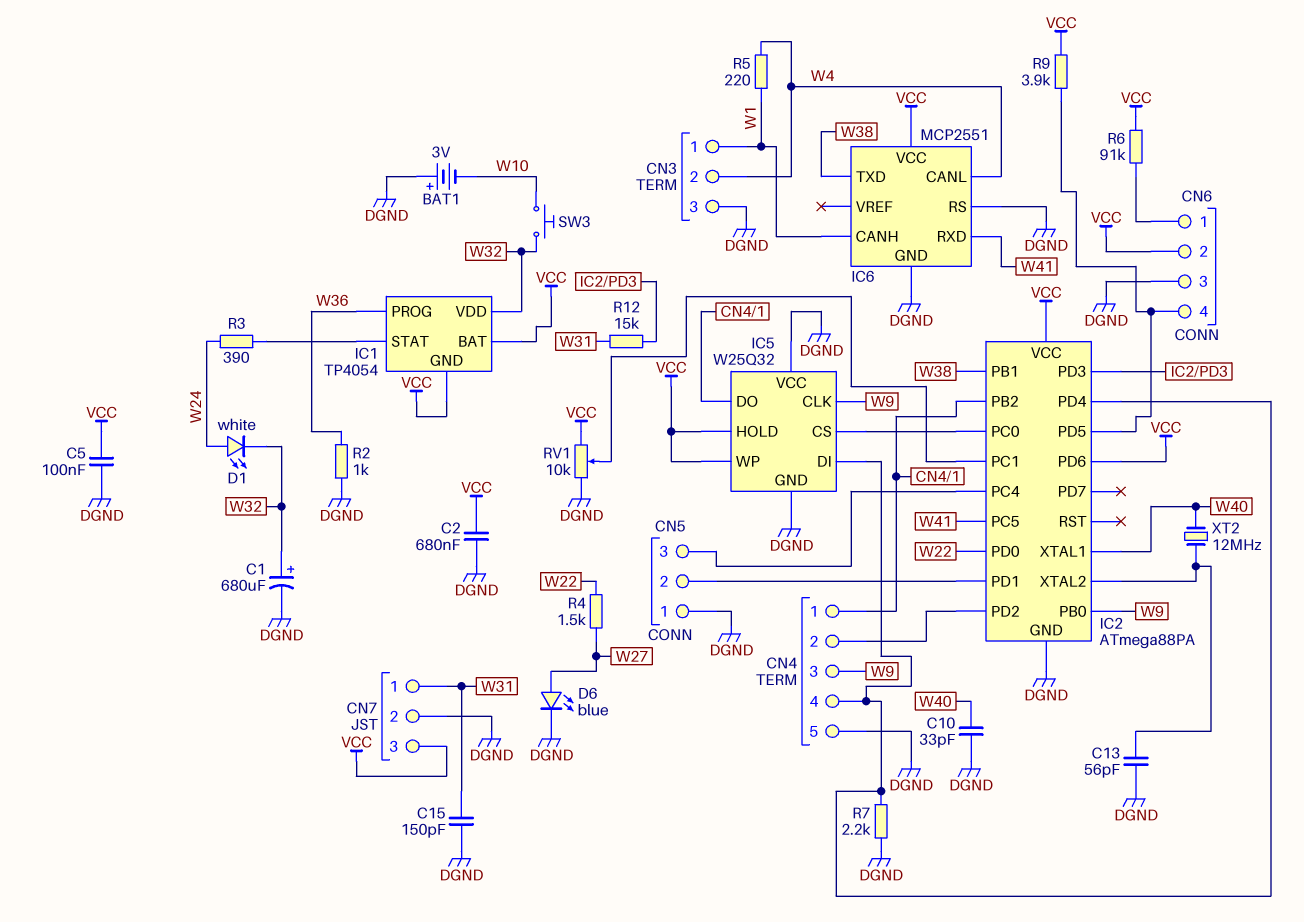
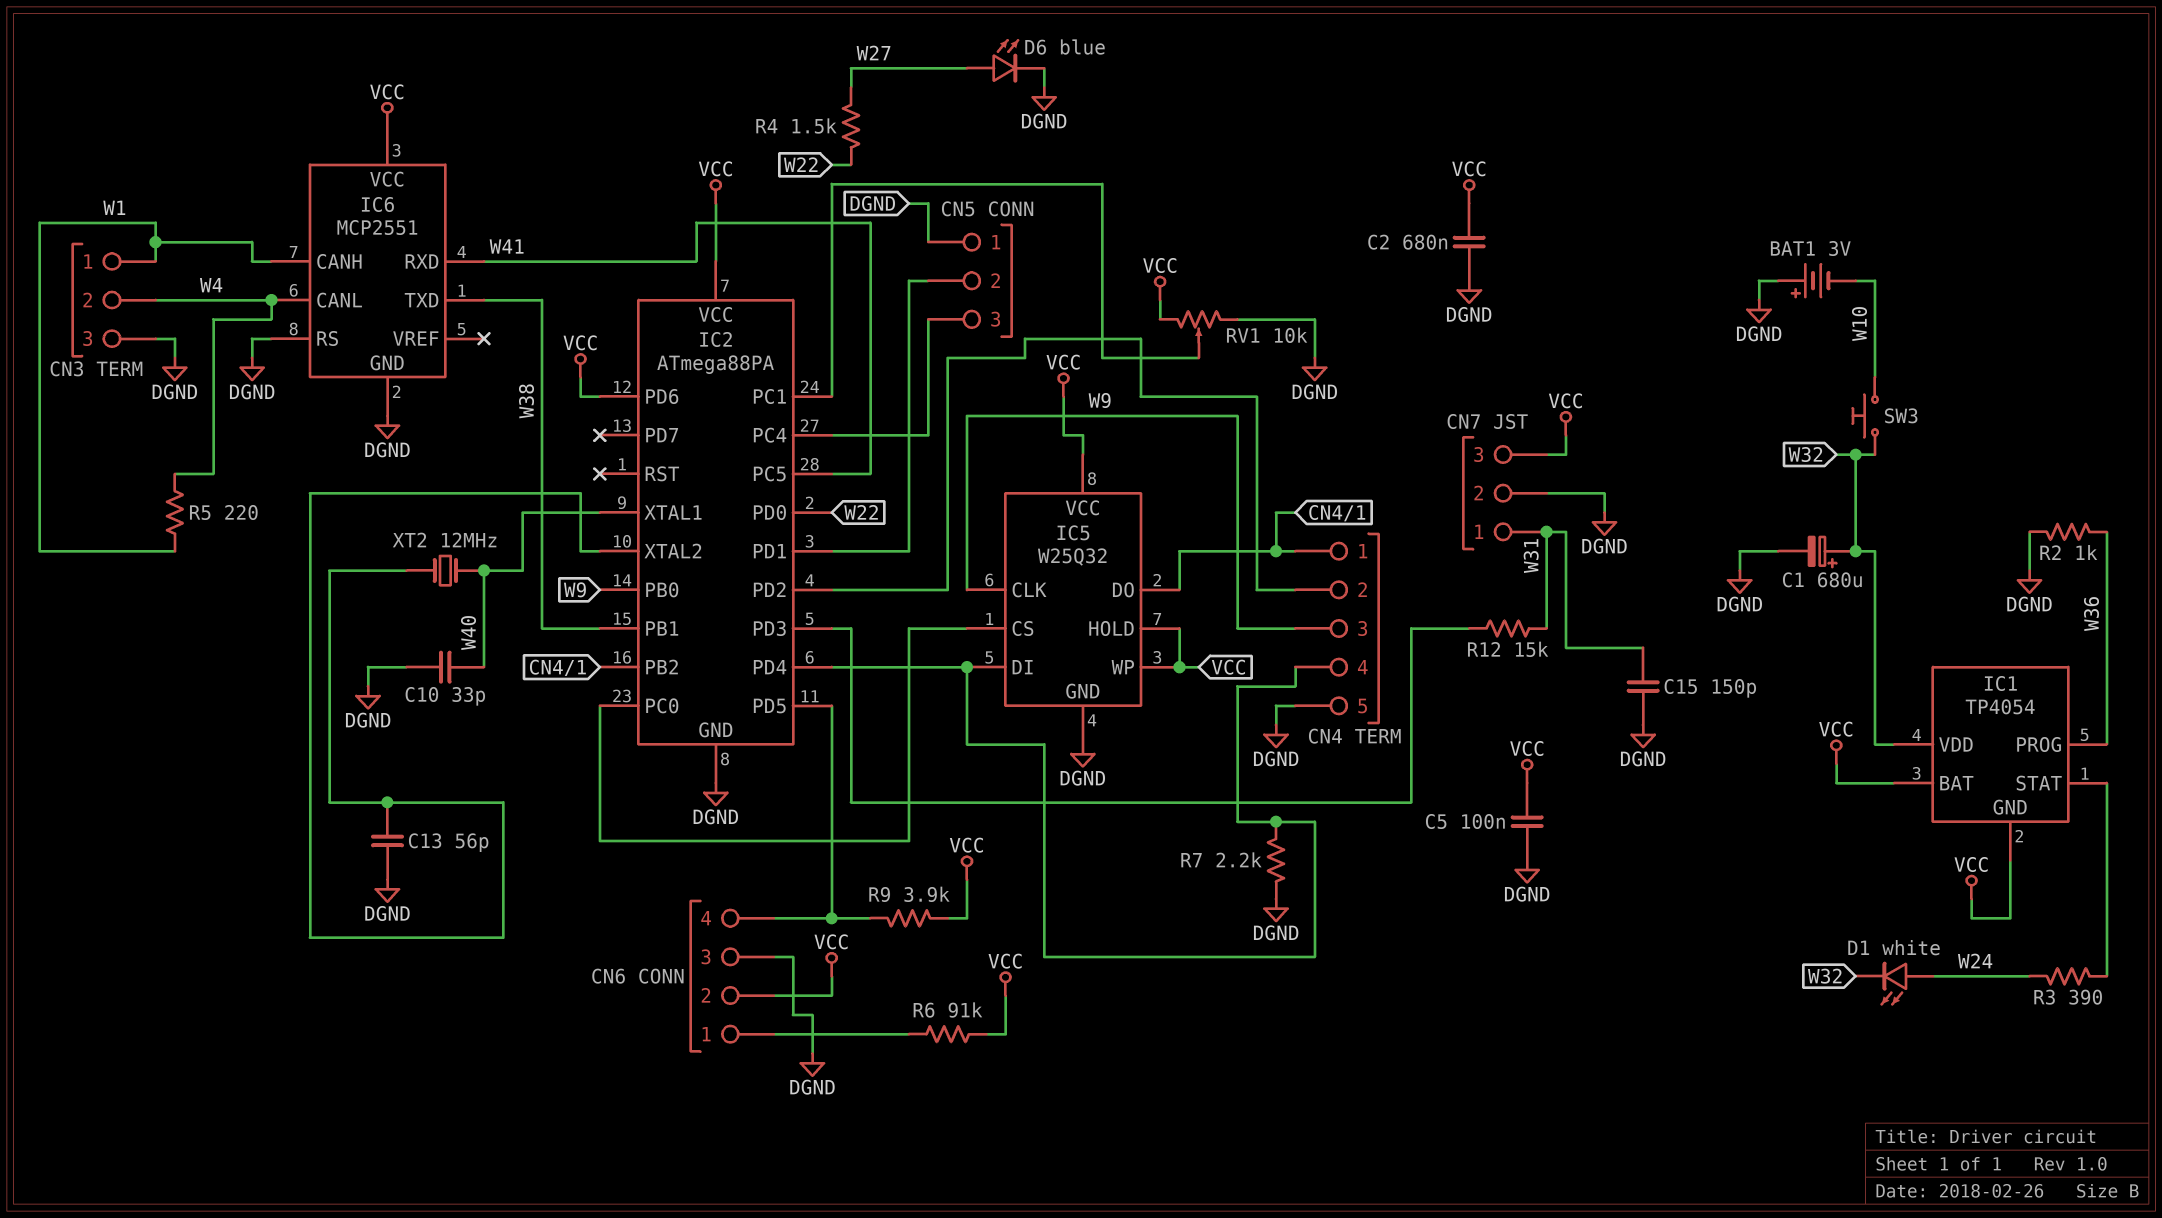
IC5 pin VCC: DGND -> VCC

